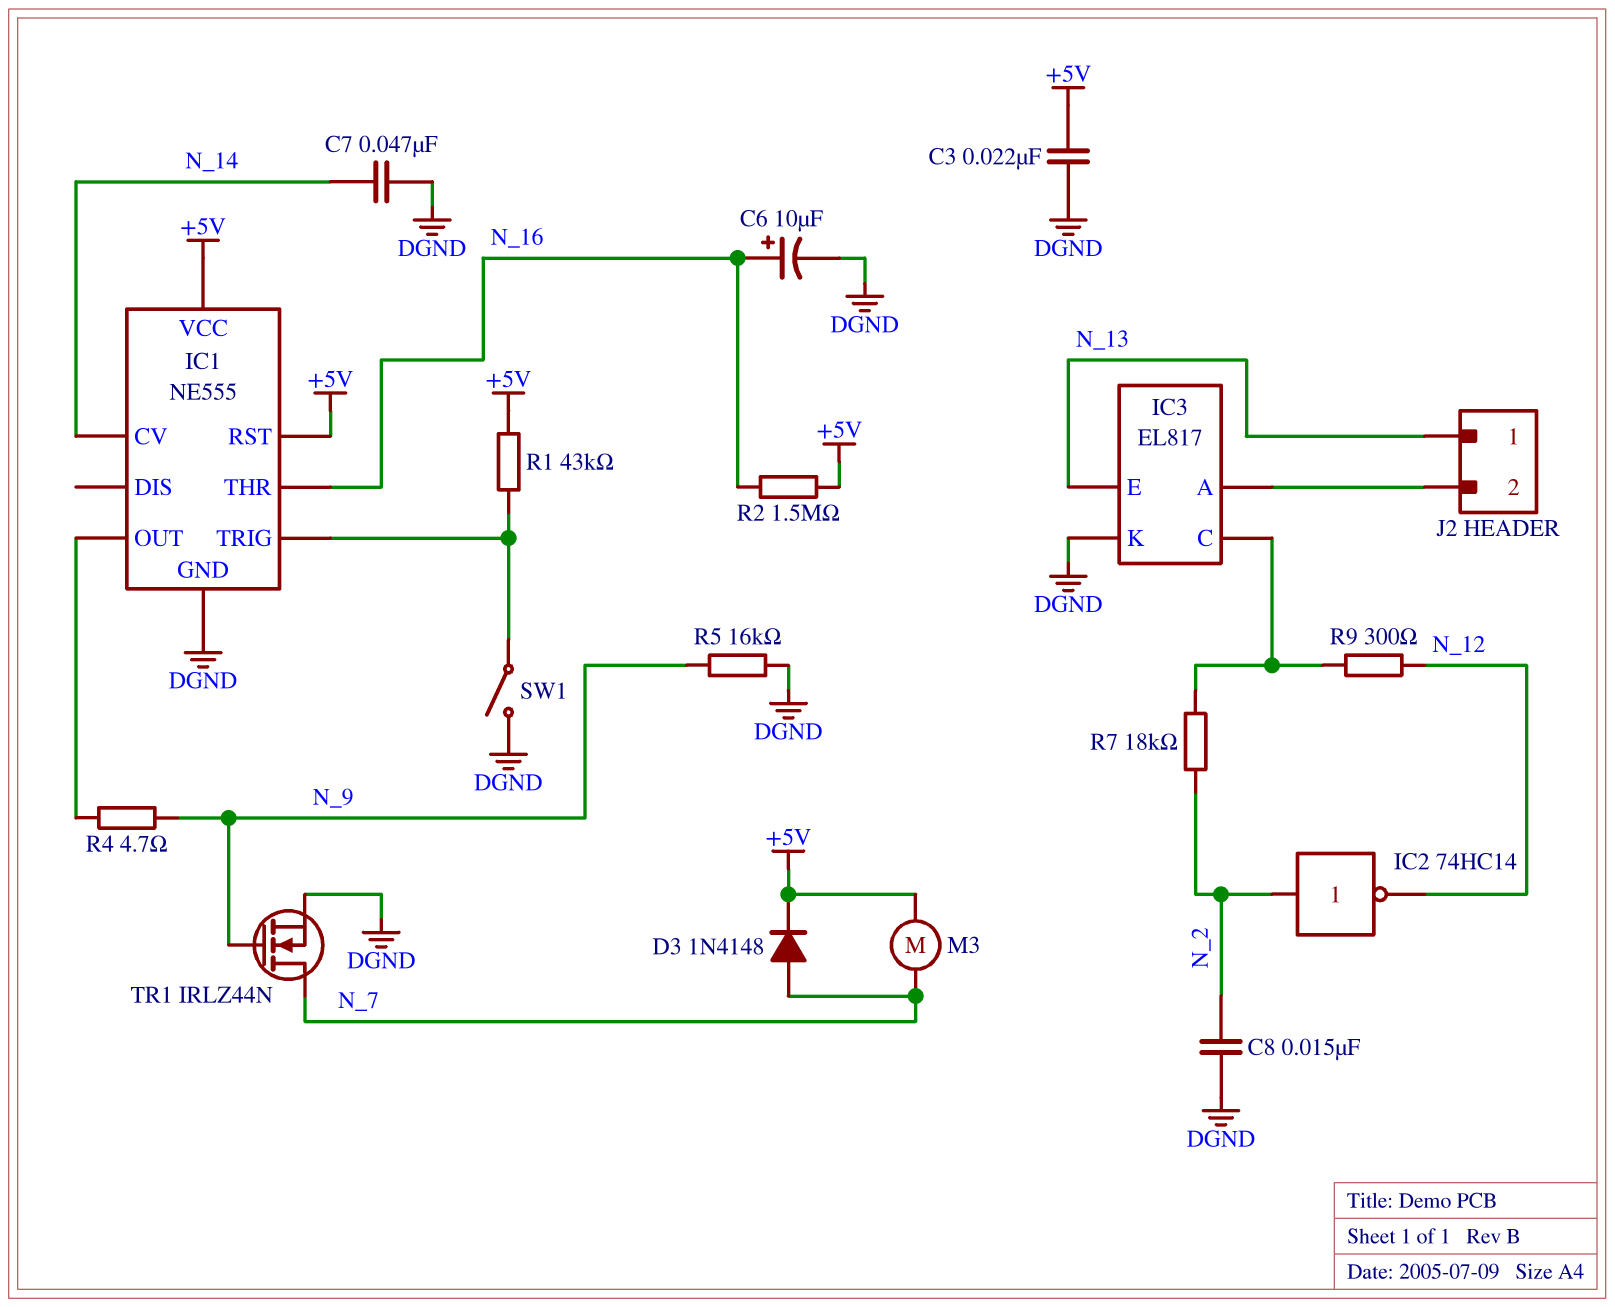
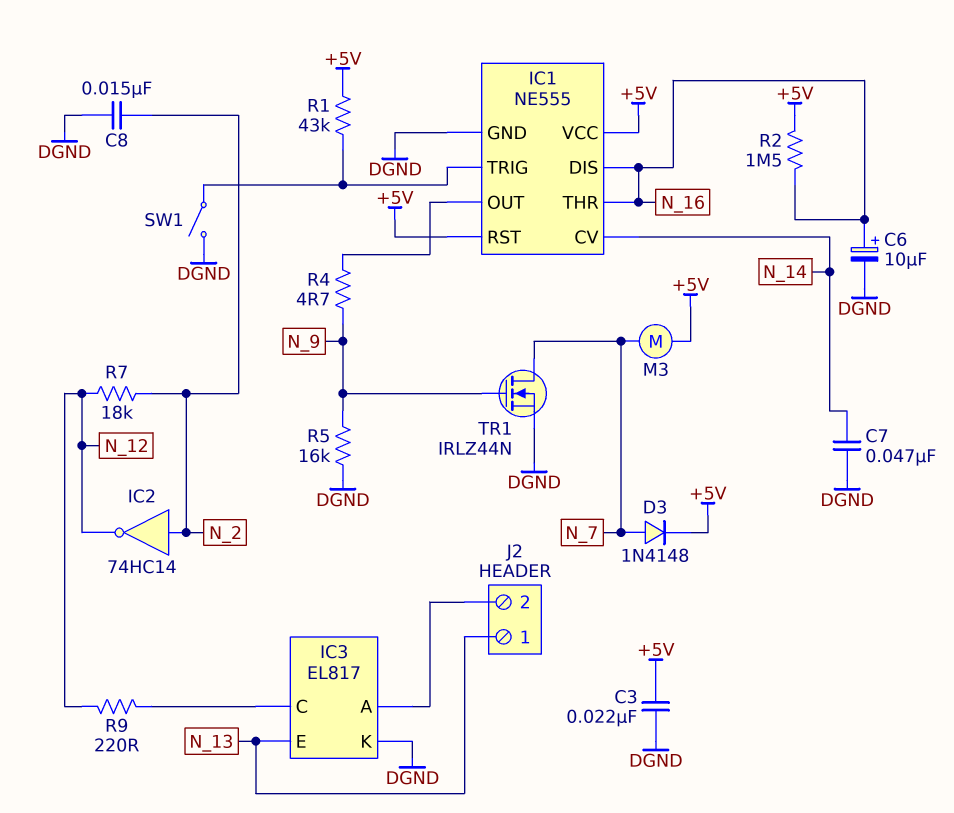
IC1 pin DIS: none -> N_16
R7: 18k (IC3/C, N_2) -> 18k (N_2, N_12)
R9: 300 (IC3/C, N_12) -> 220 (IC3/C, N_12)

